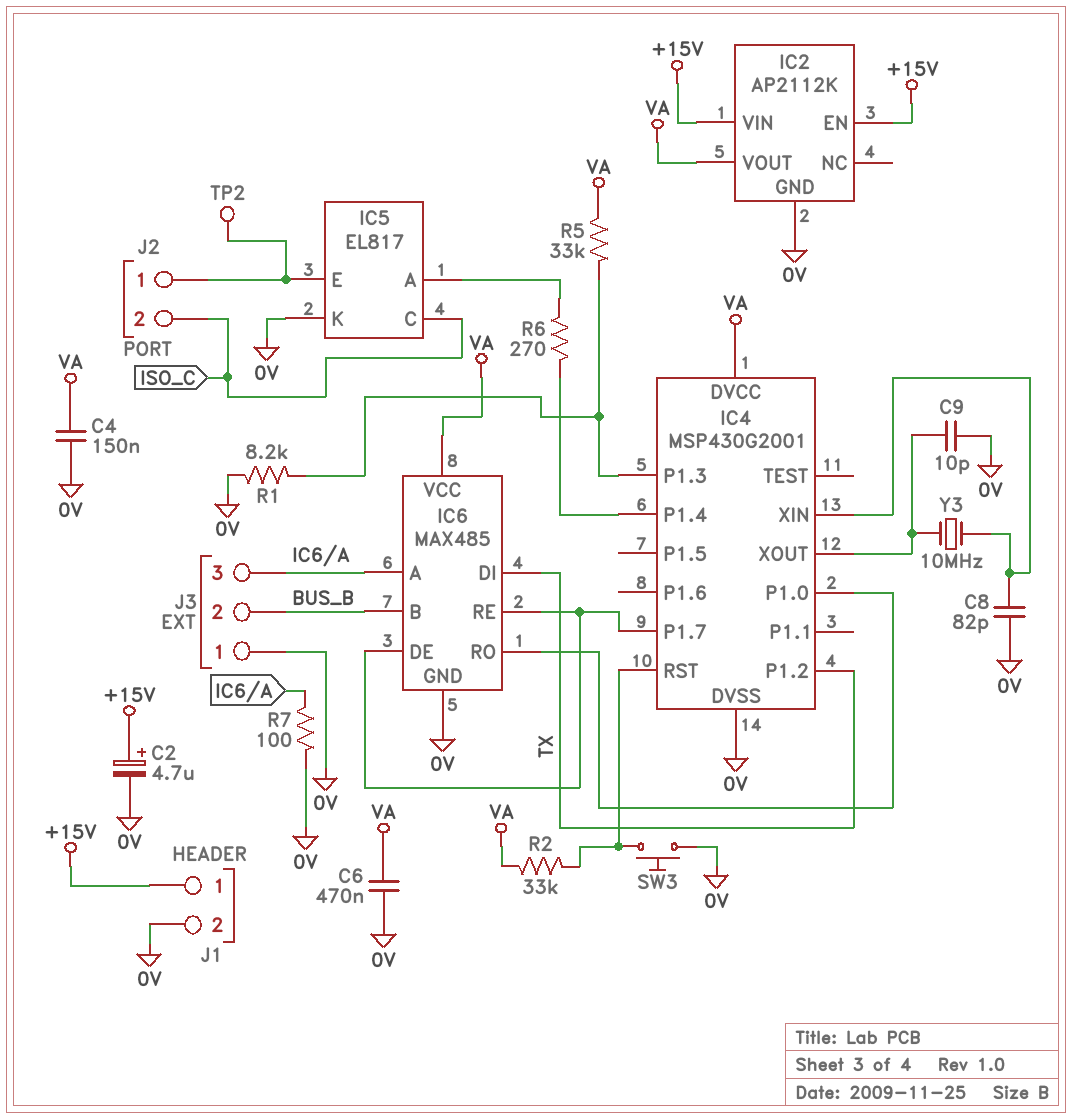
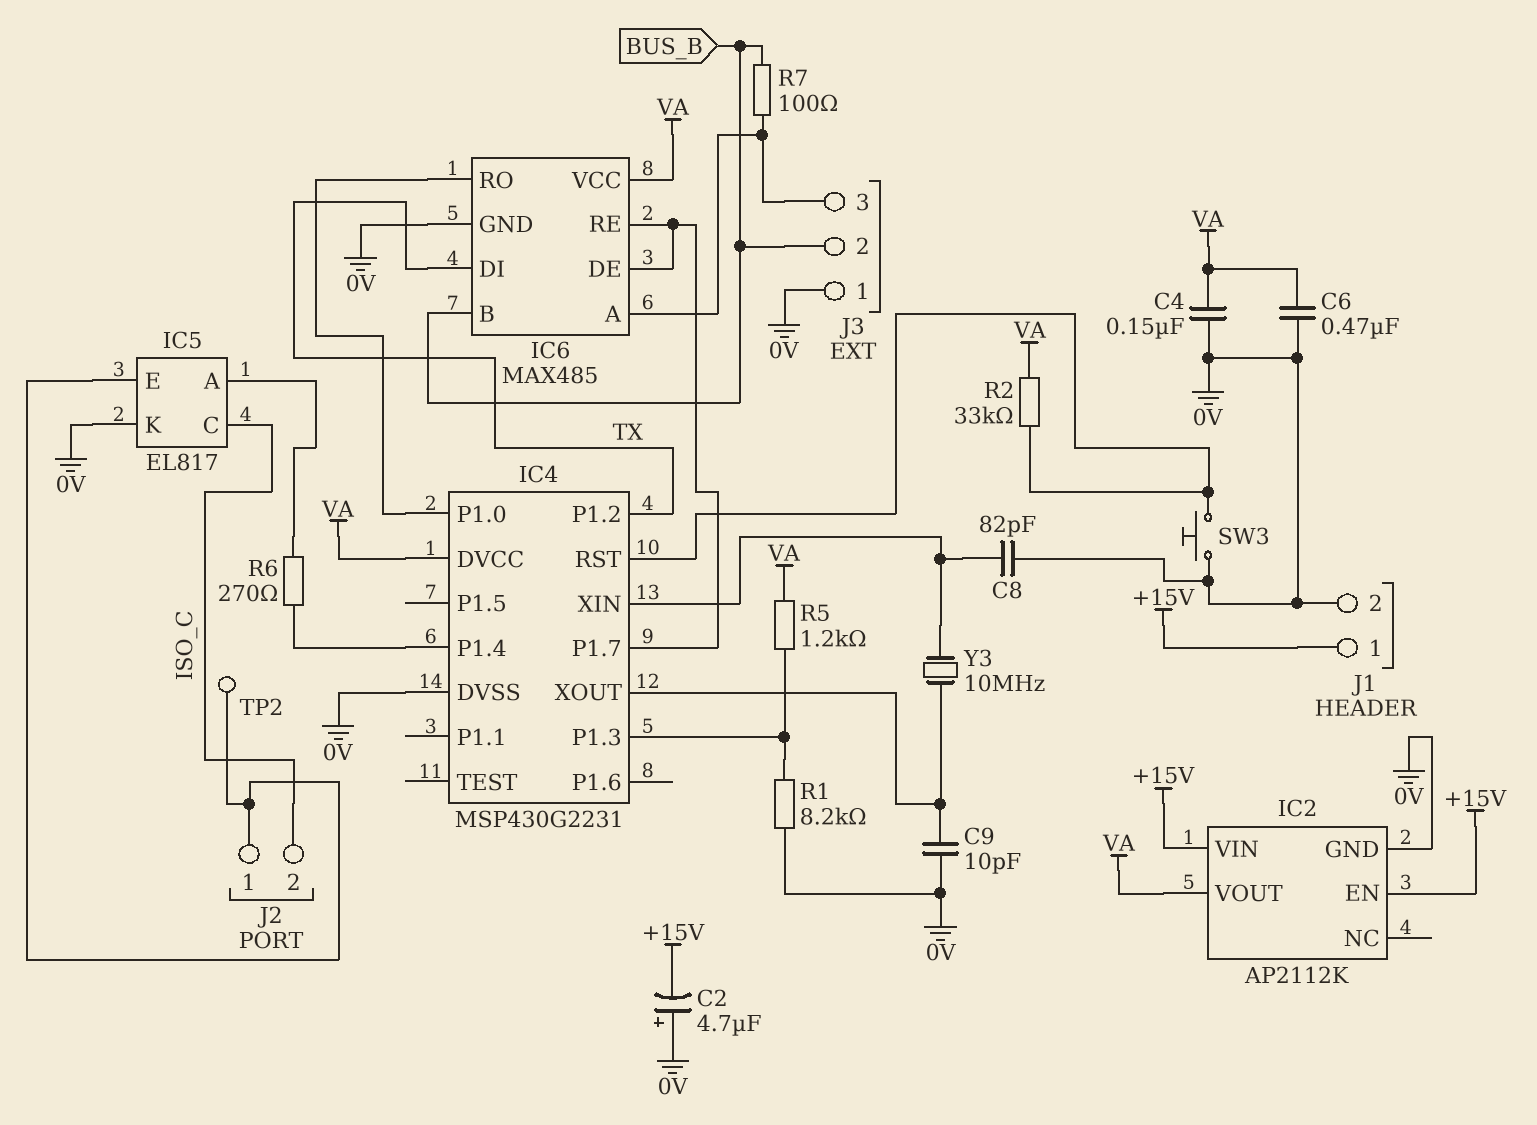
C2: 4.7uF (plus +15V, minus 0V) -> 4.7uF (plus 0V, minus +15V)
IC4: MSP430G2001 -> MSP430G2231
R5: 33k (IC4/P1.3, VA) -> 1.2k (IC4/P1.3, VA)
R7: 100 (0V, IC6/A) -> 100 (BUS_B, IC6/A)

